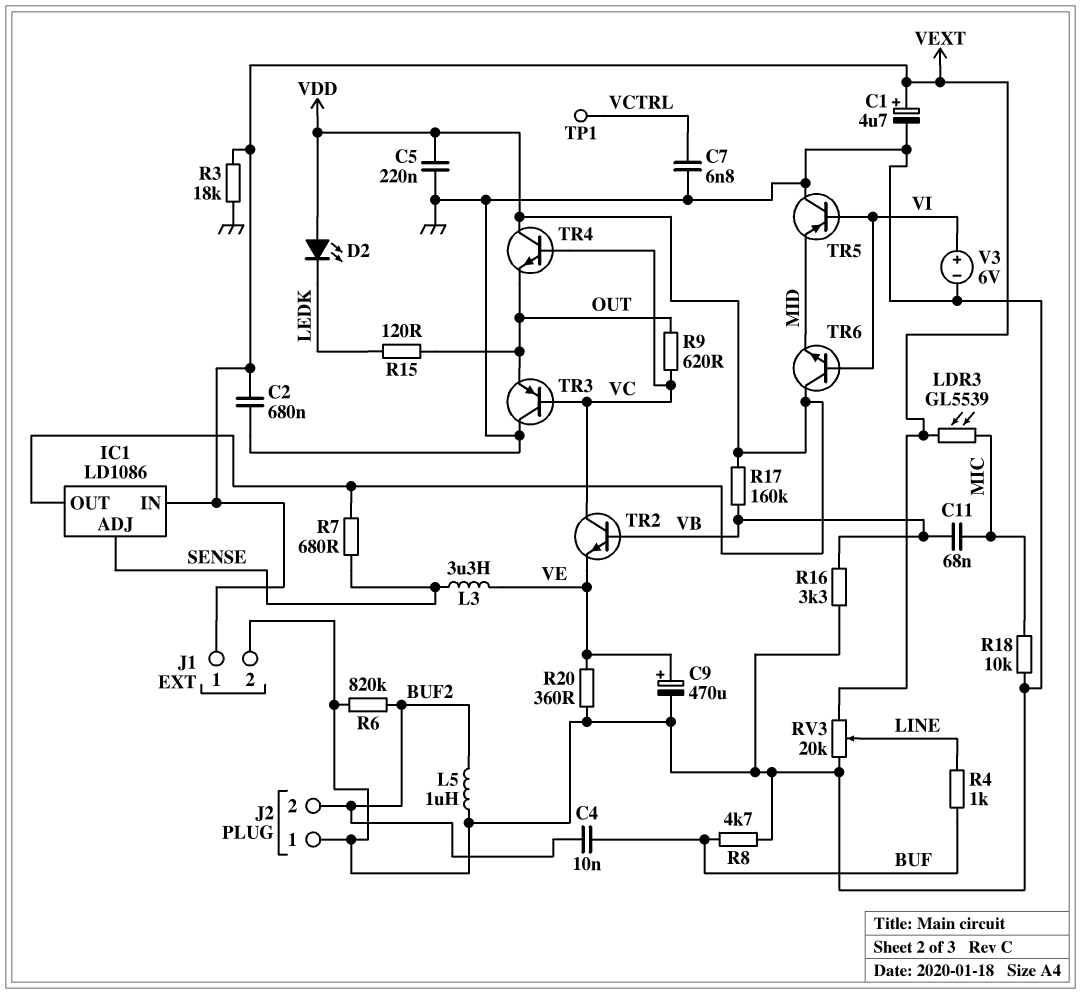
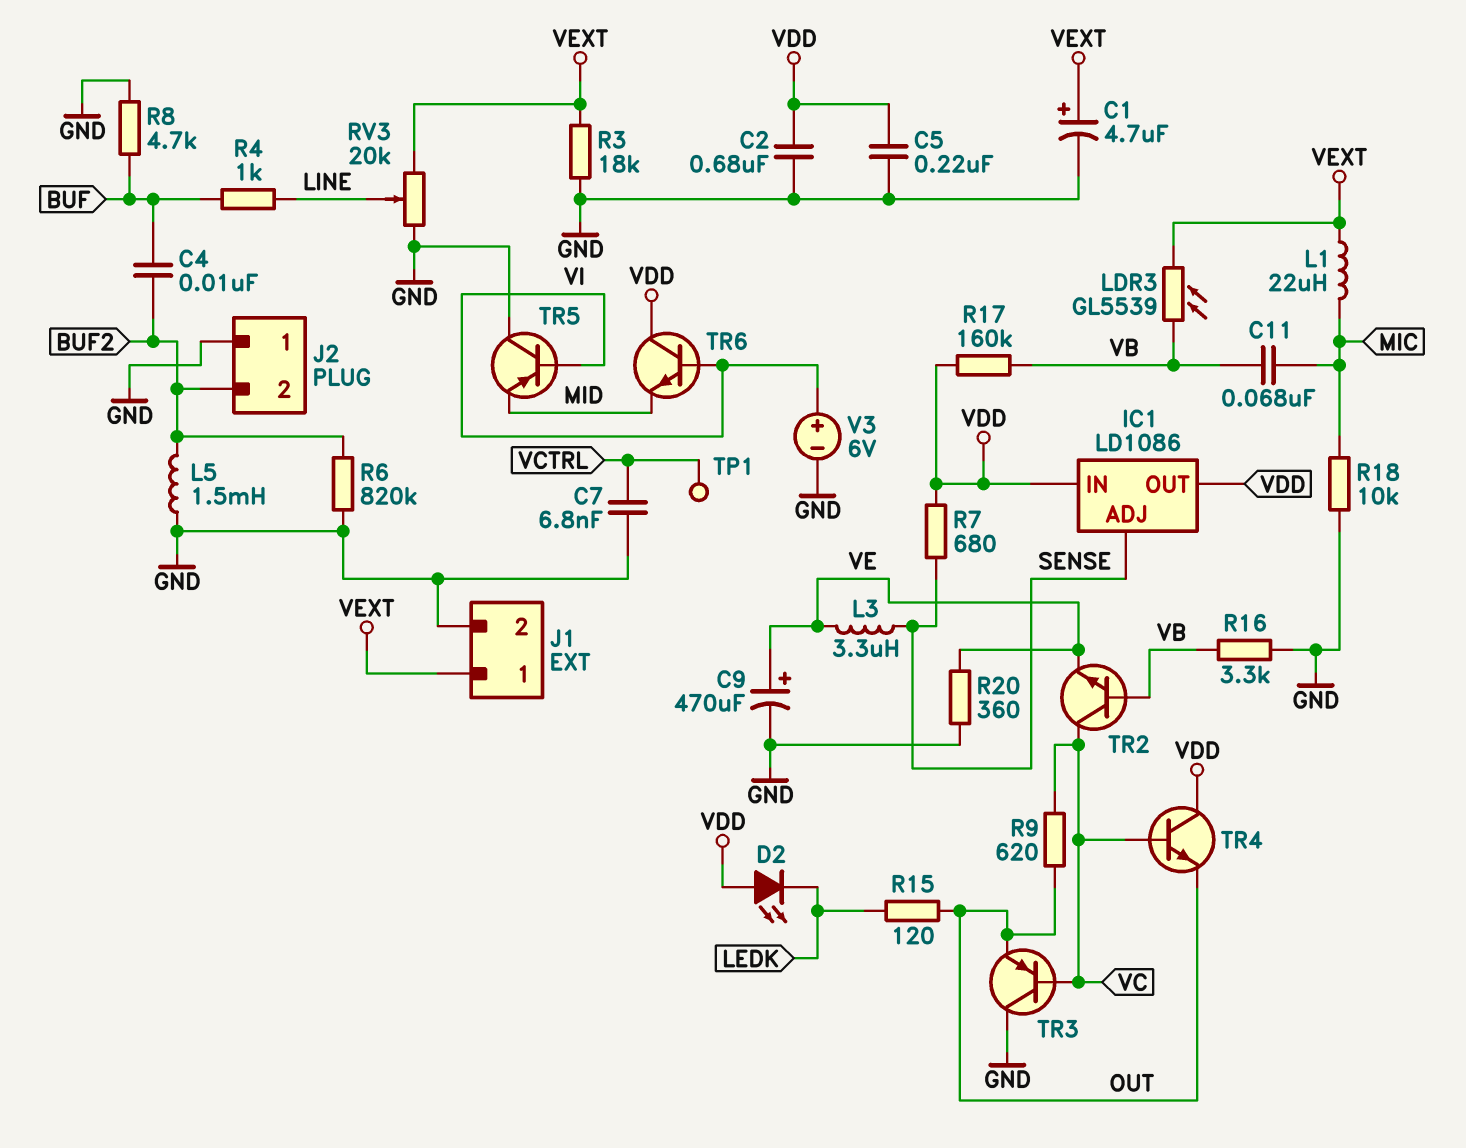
C2: 680nF (GND, VEXT) -> 680nF (GND, VDD)
IC1 pin IN: VEXT -> VDD
L1: none -> 22uH (MIC, VEXT)
L5: 1uH (BUF2, GND) -> 1.5mH (BUF2, GND)
LDR3: GL5539 (MIC, VEXT) -> GL5539 (VB, VEXT)

